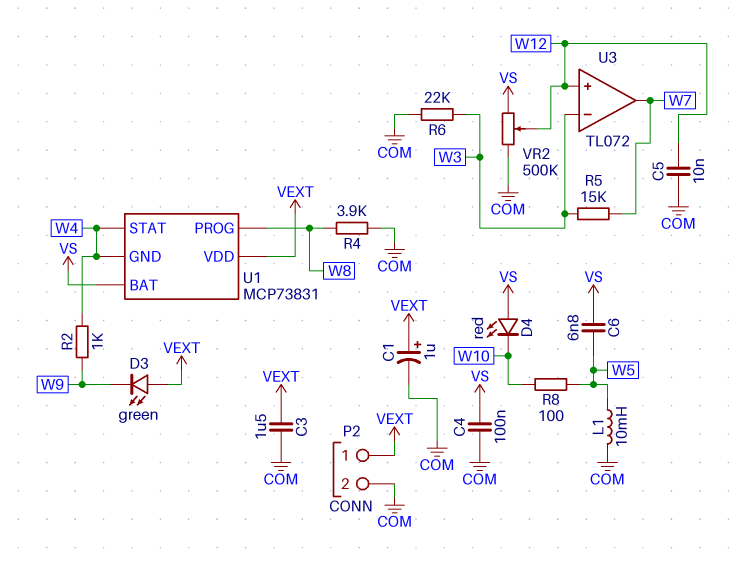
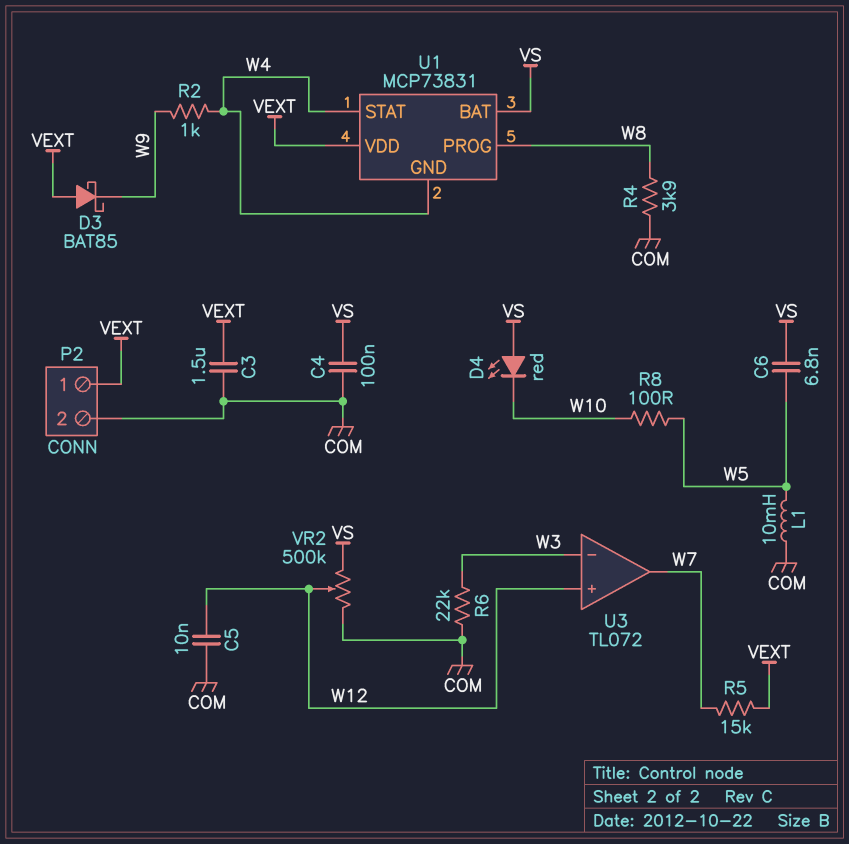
C1: 1uF (plus VEXT, minus COM) -> none
D3: LED green (A VEXT, K W9) -> schottky BAT85 (A VEXT, K W9)
R5: 15k (W3, W7) -> 15k (VEXT, W7)

